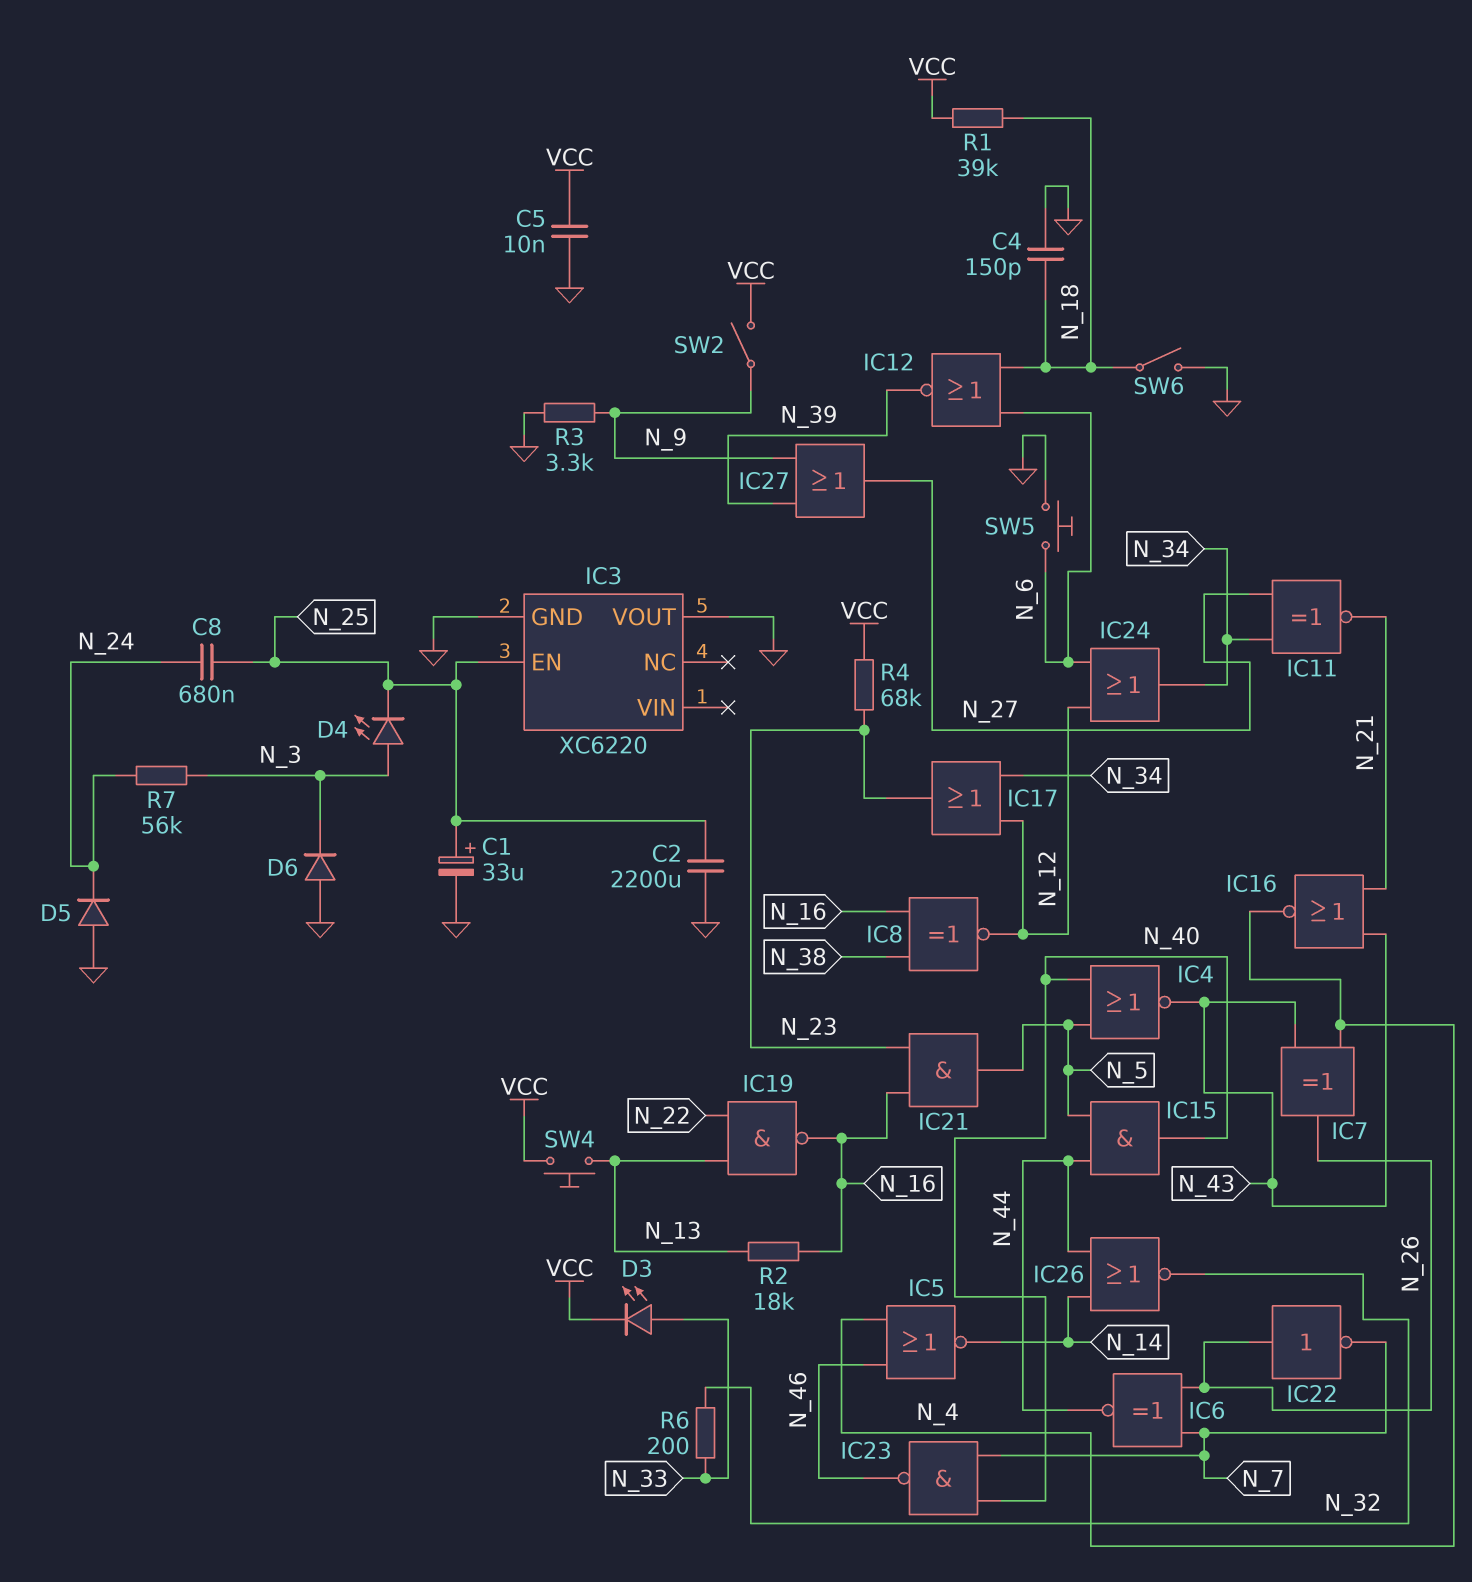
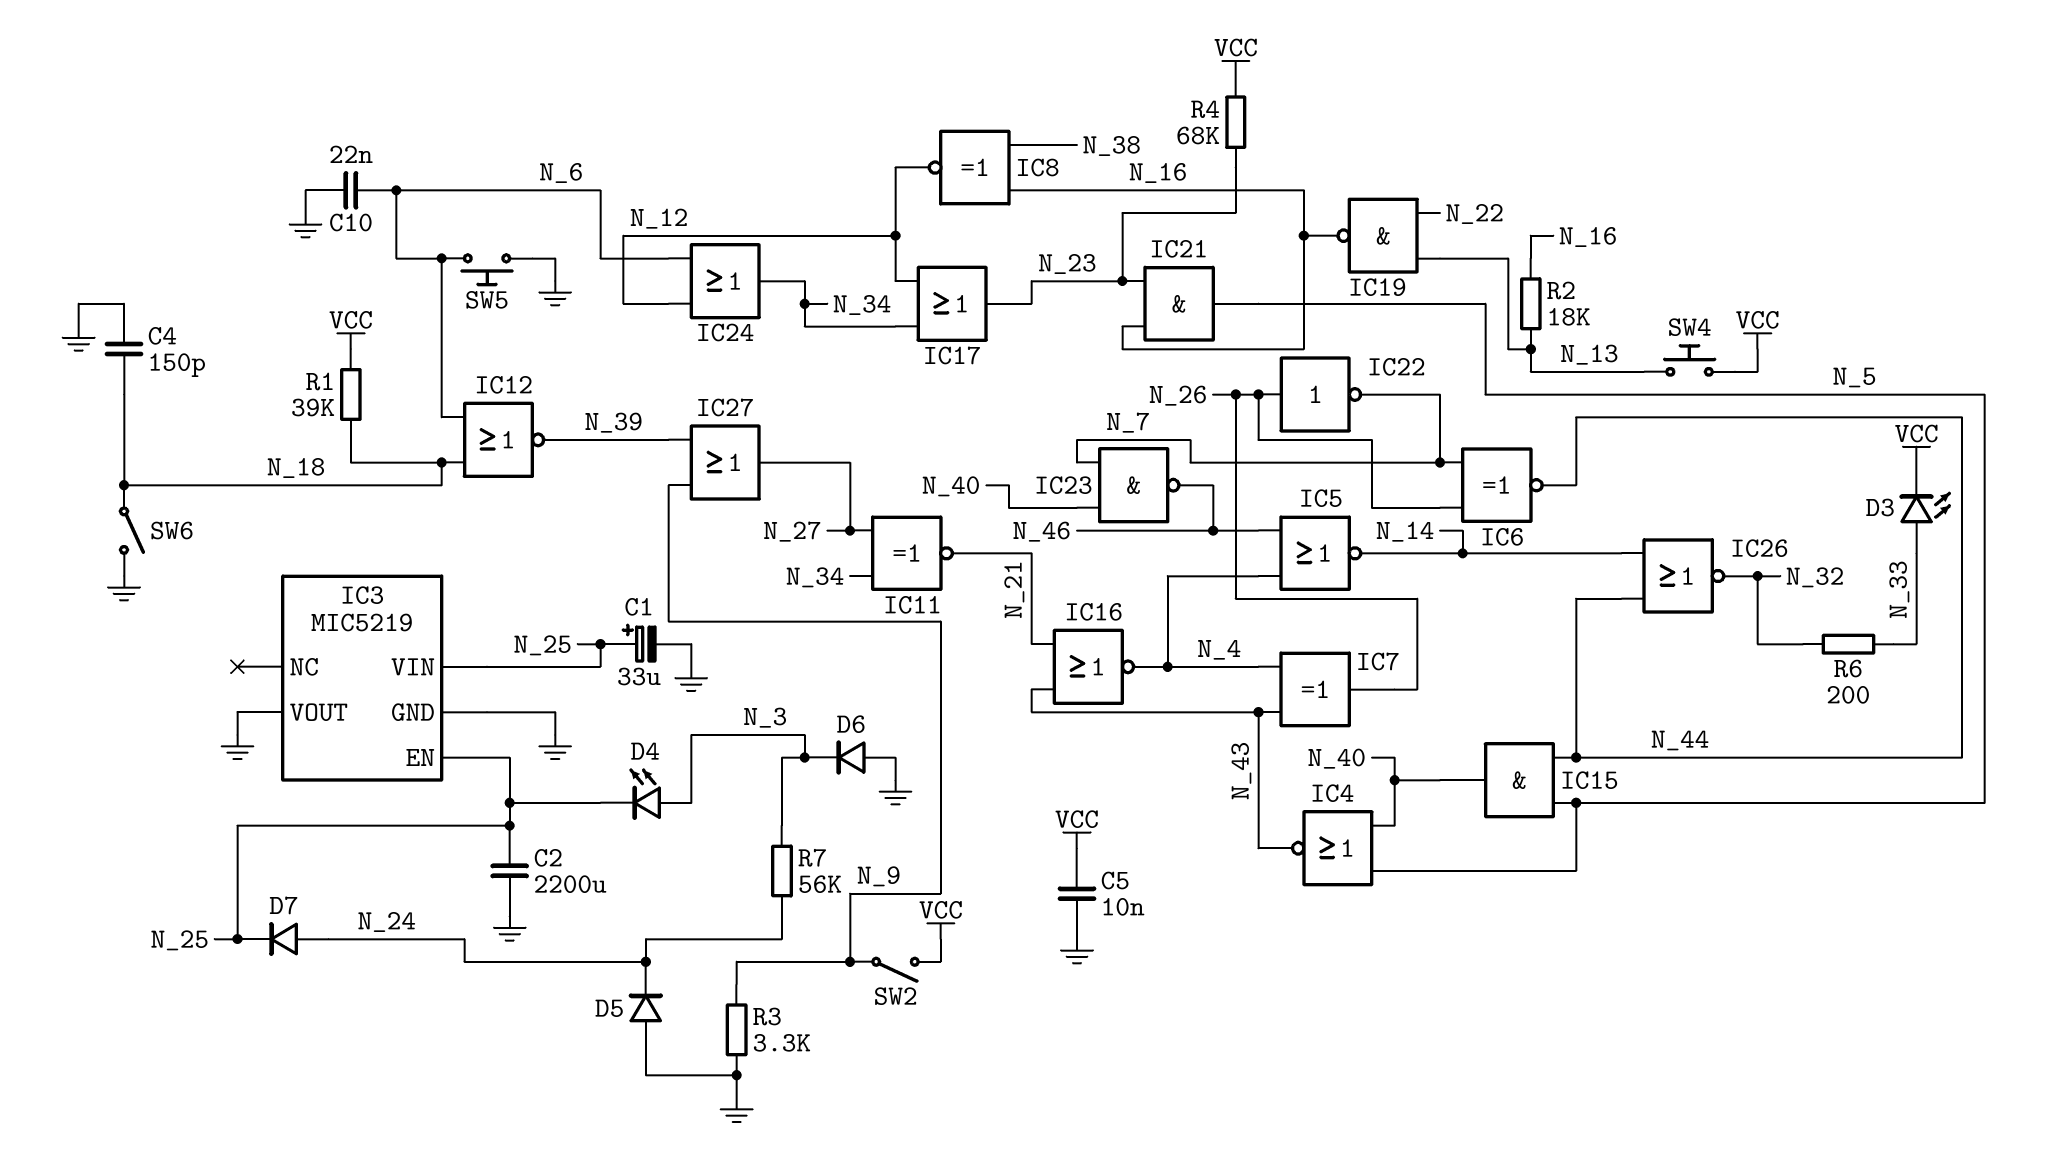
C8: 680nF (N_24, N_25) -> none
C10: none -> 22nF (GND, N_6)
D7: none -> diode (A N_24, K N_25)
IC3: XC6220 -> MIC5219
IC3 pin VIN: none -> N_25

